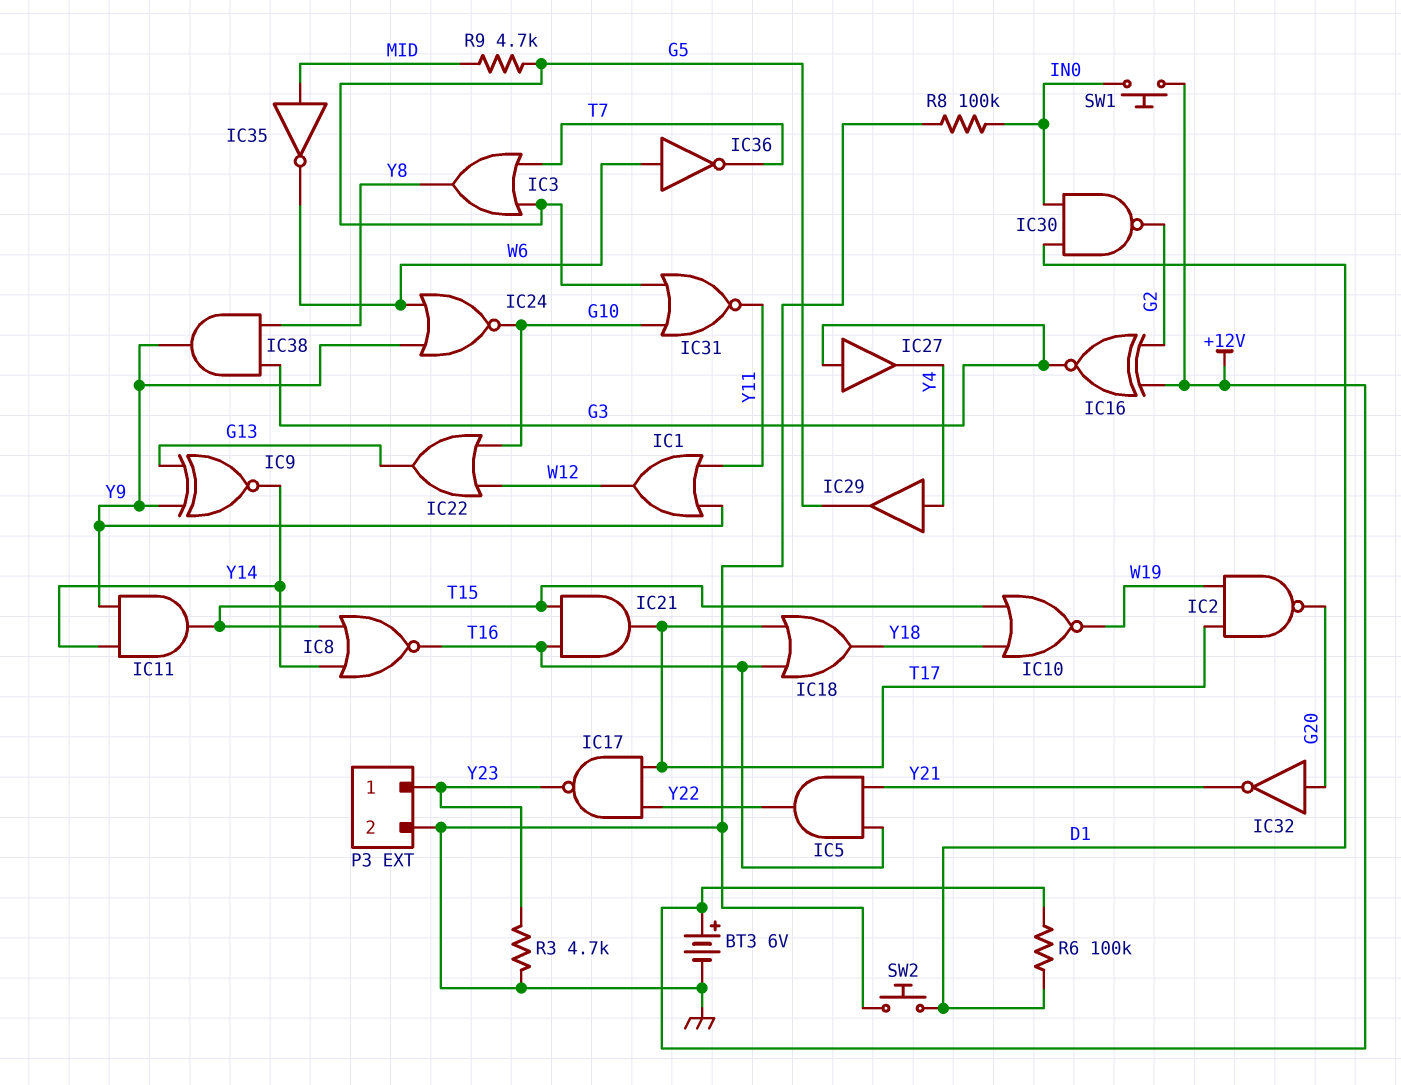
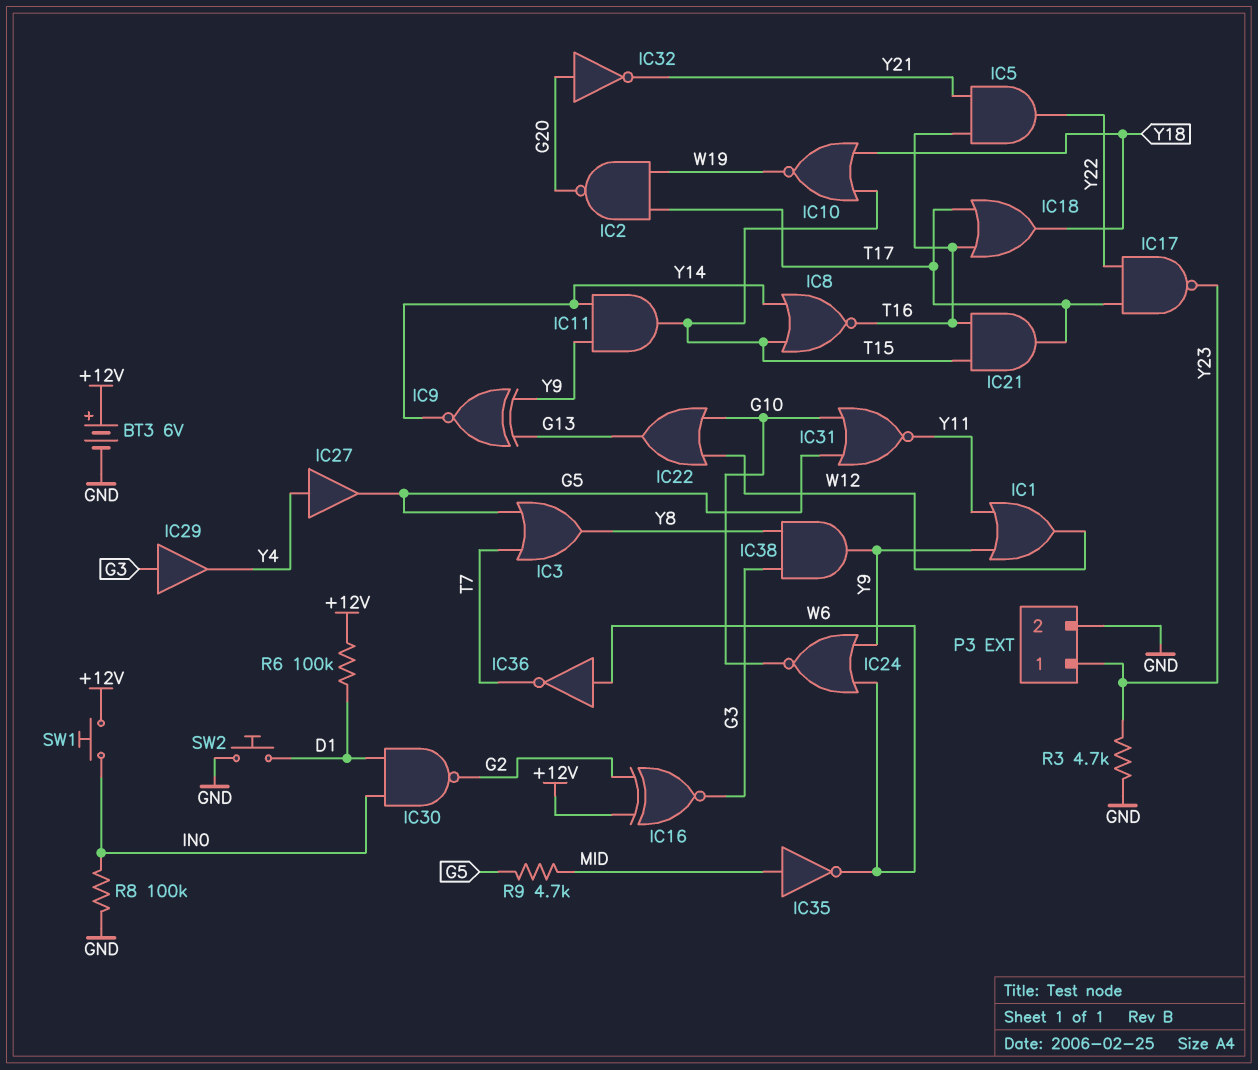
IC27: buffer (in G3, out Y4) -> buffer (in Y4, out G5)
IC29: buffer (in Y4, out G5) -> buffer (in G3, out Y4)

